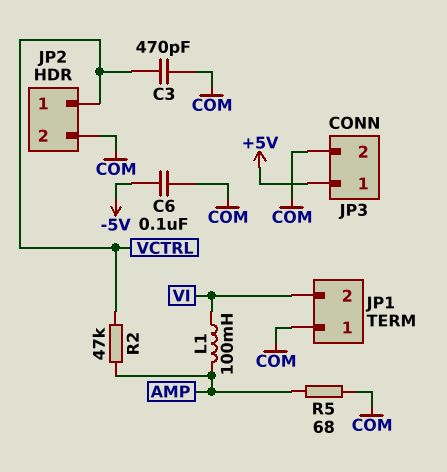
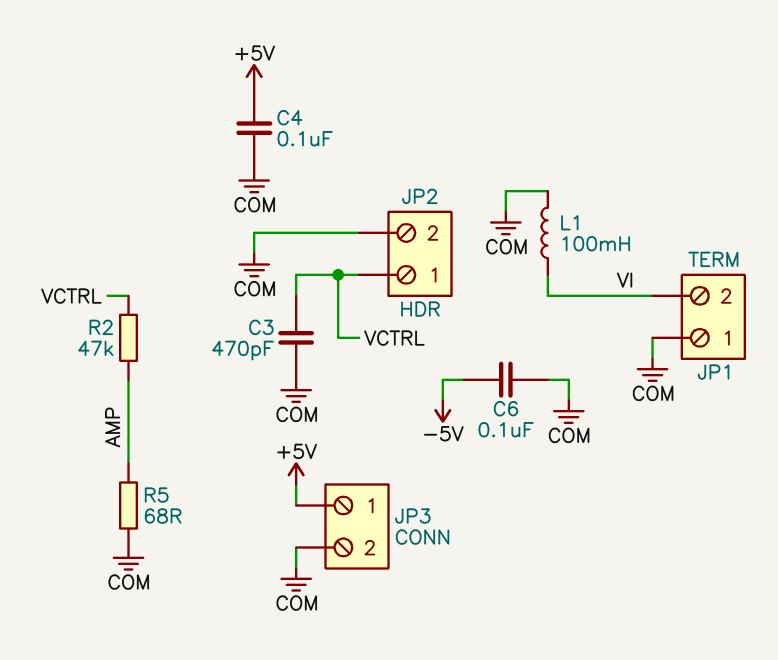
C4: none -> 100nF (+5V, COM)
L1: 100mH (AMP, VI) -> 100mH (COM, VI)

